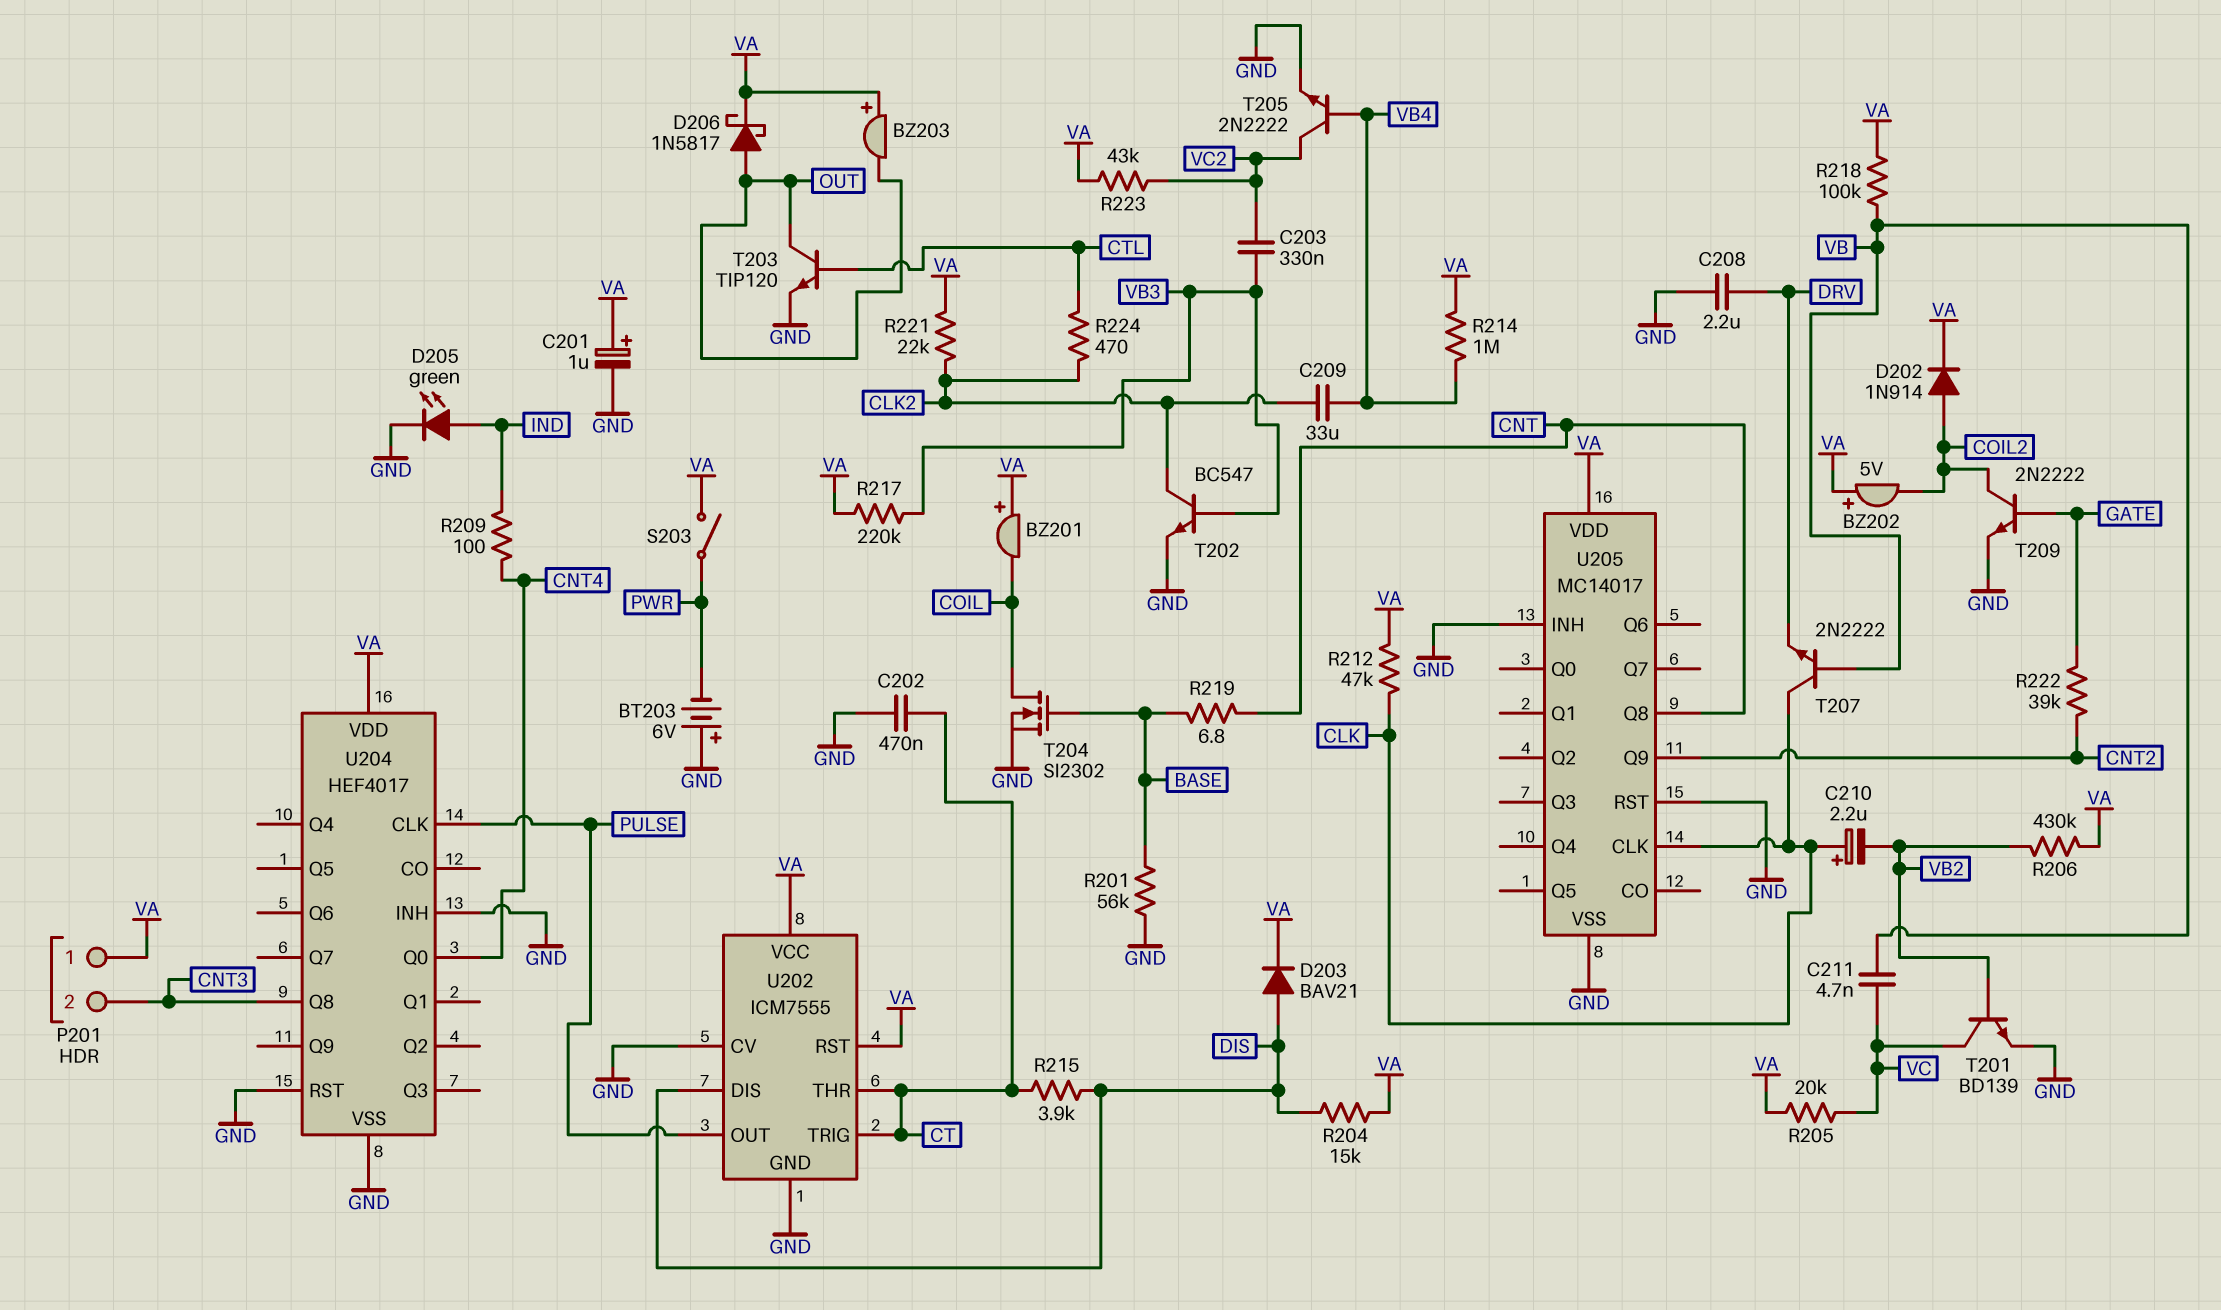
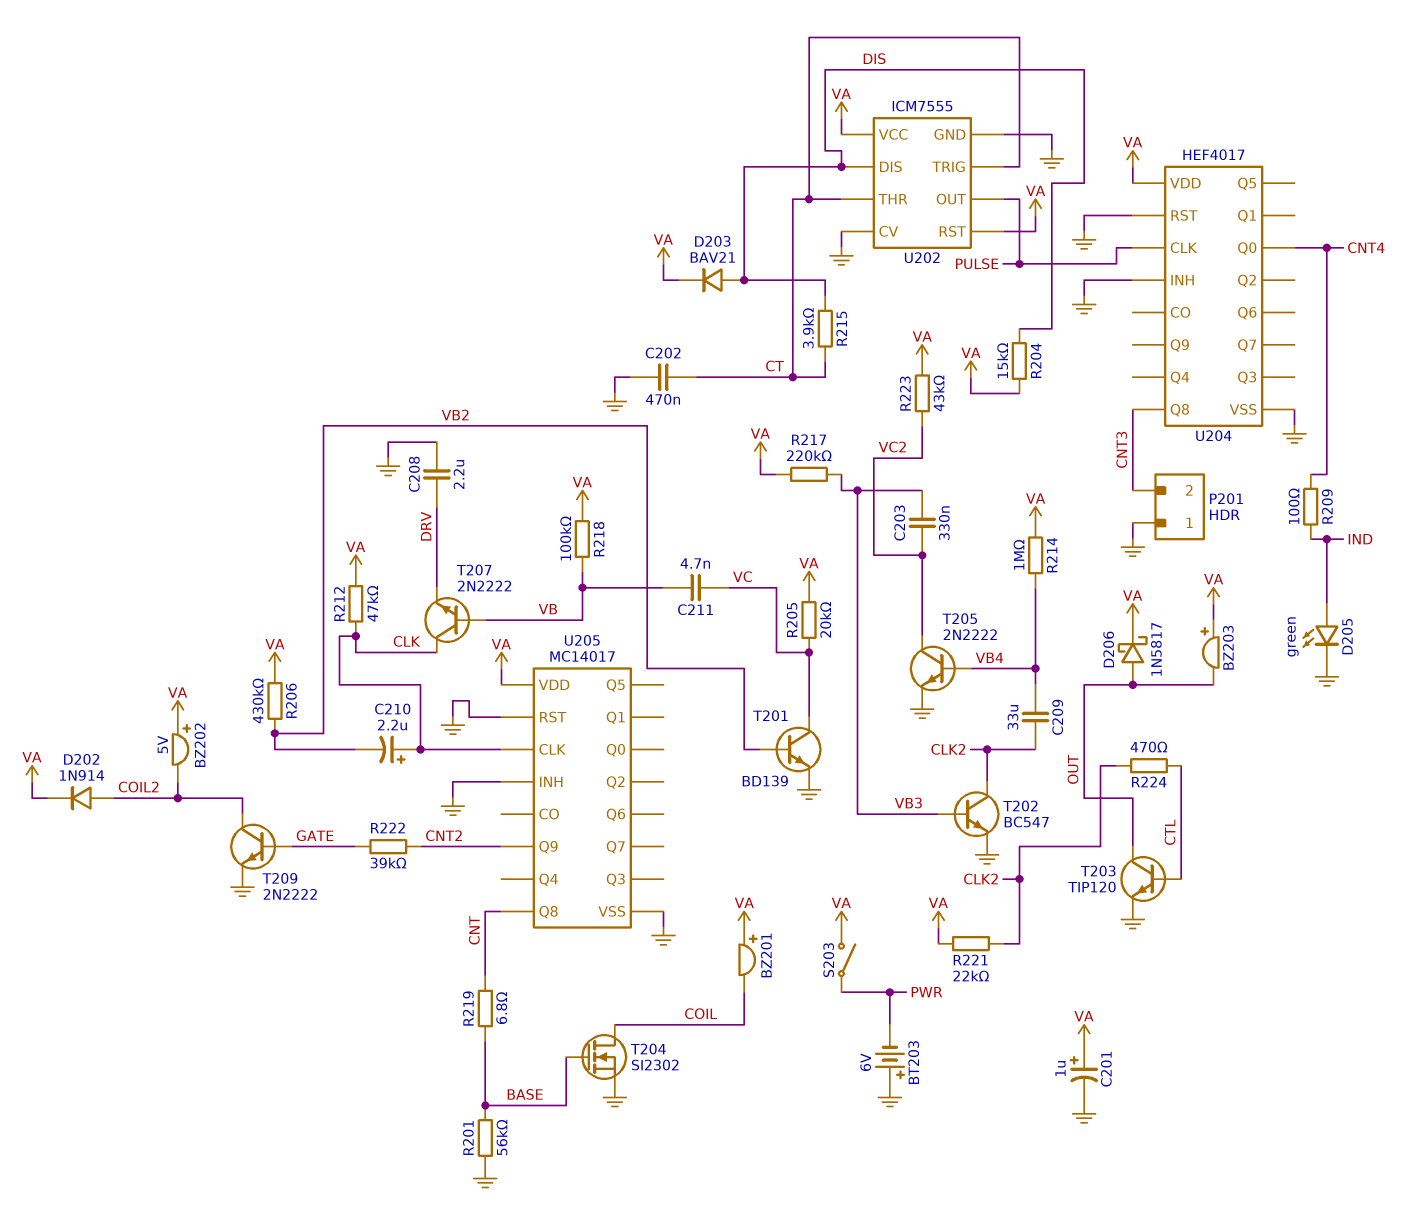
P201 pin 1: VA -> GND

